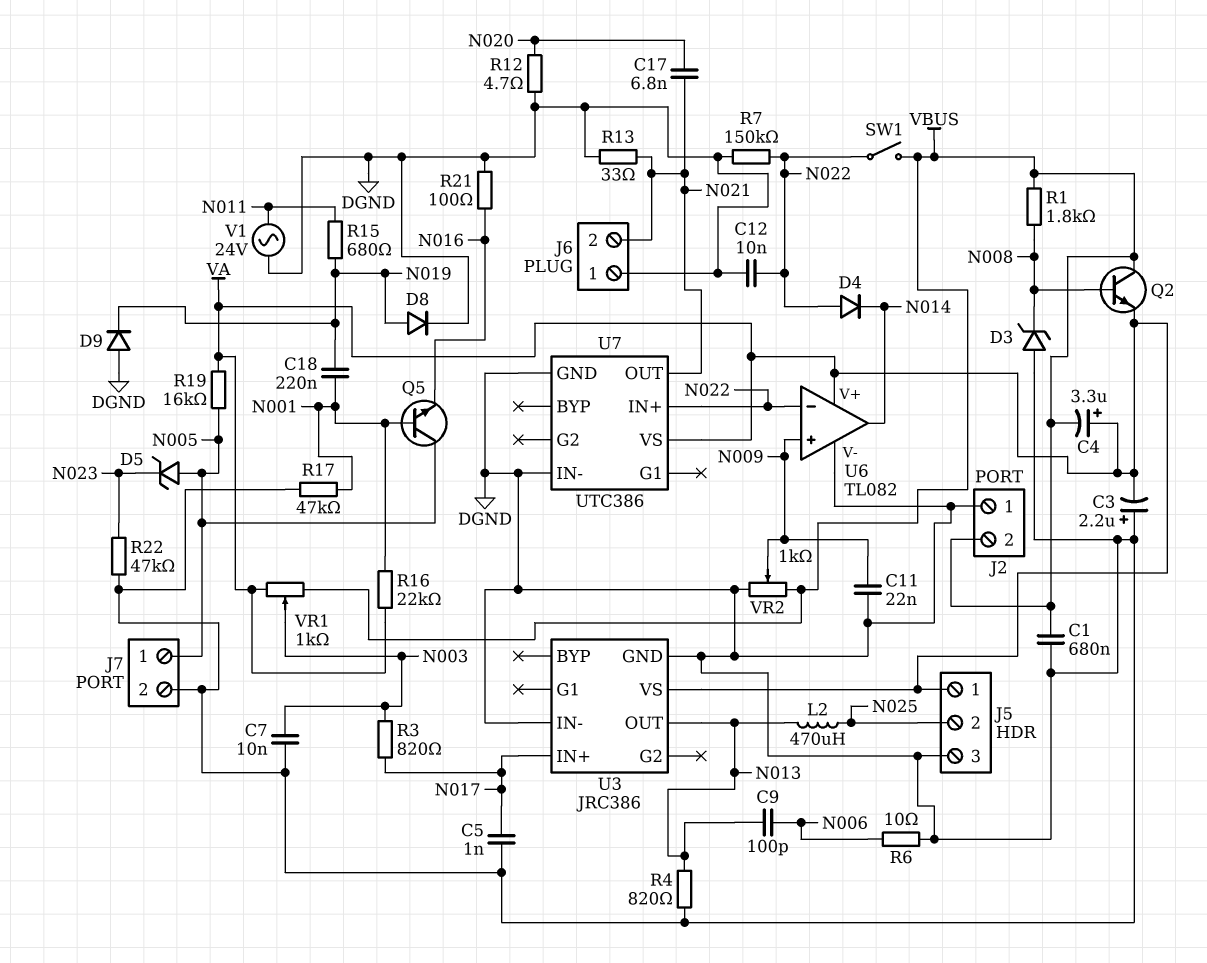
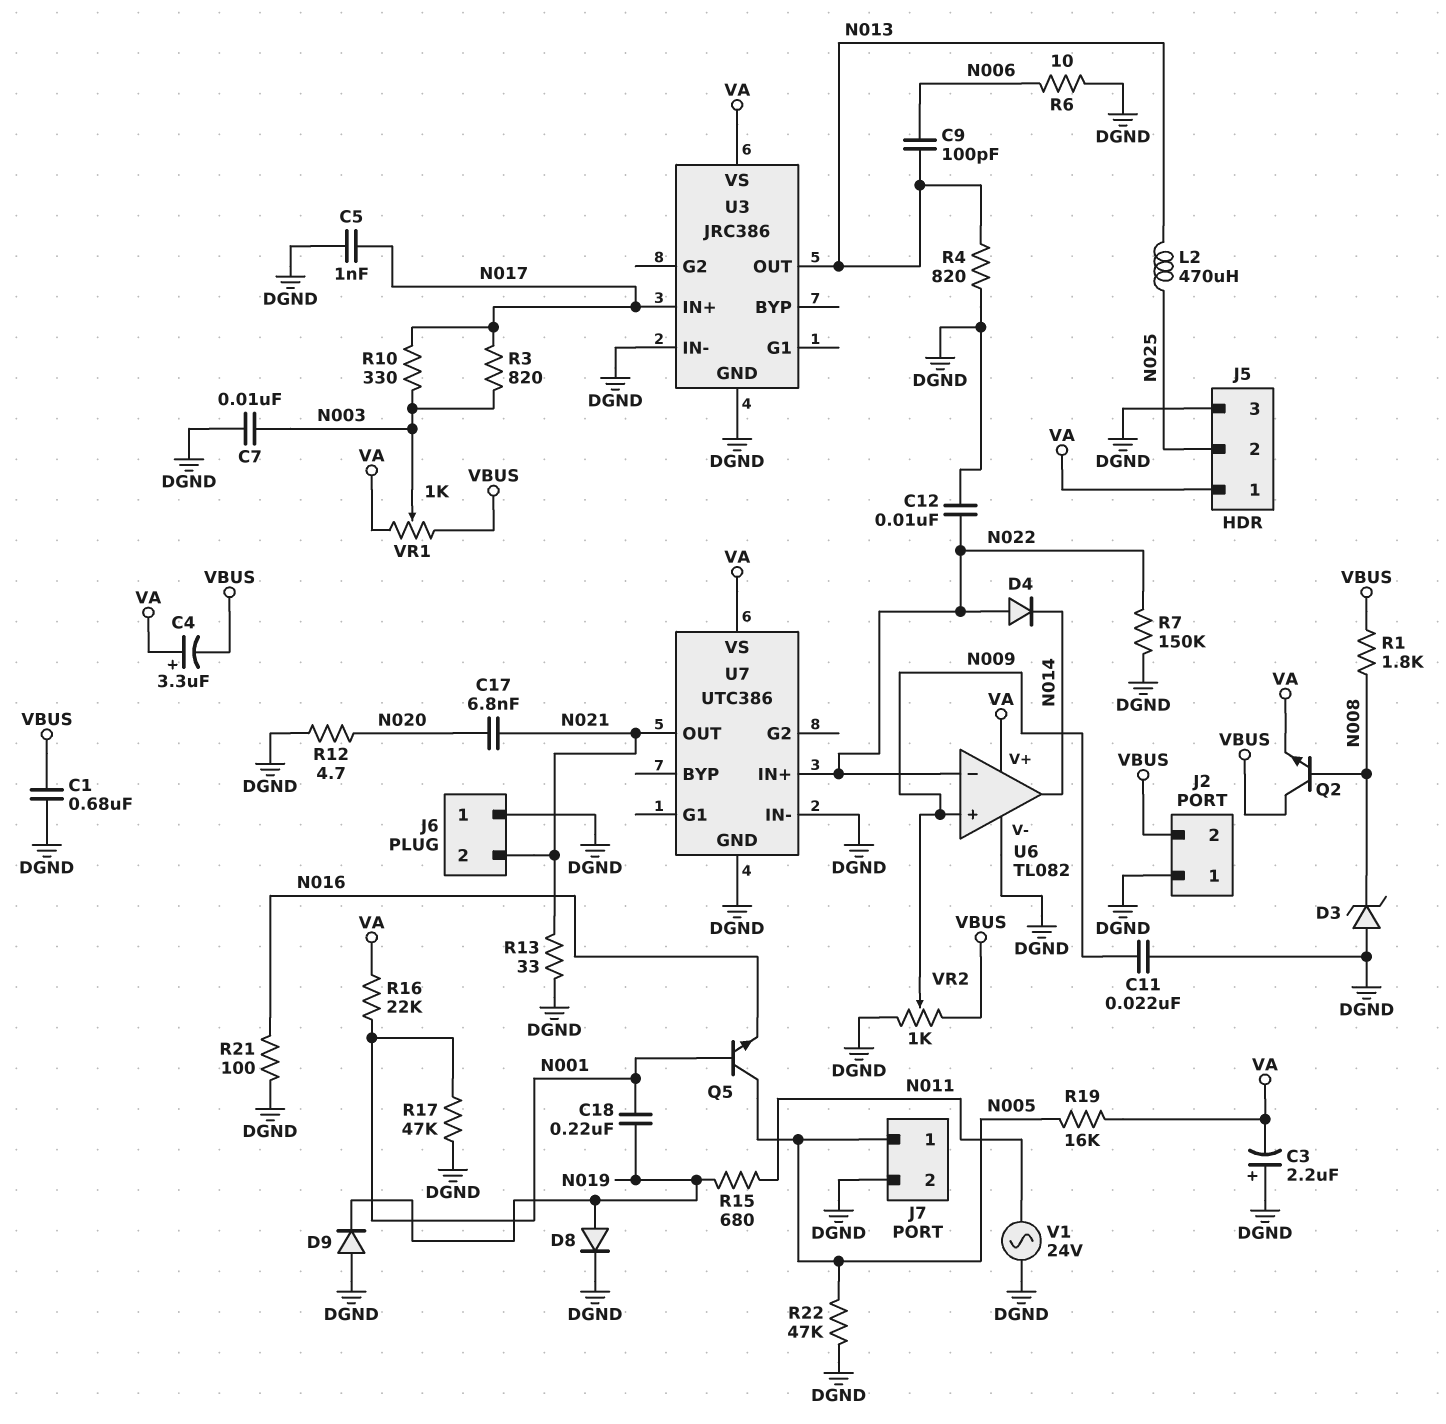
D5: zener (A N005, K N023) -> none
R10: none -> 330 (N003, N017)
R22: 47k (DGND, N023) -> 47k (DGND, N005)
SW1: switch (N022, VBUS) -> none

